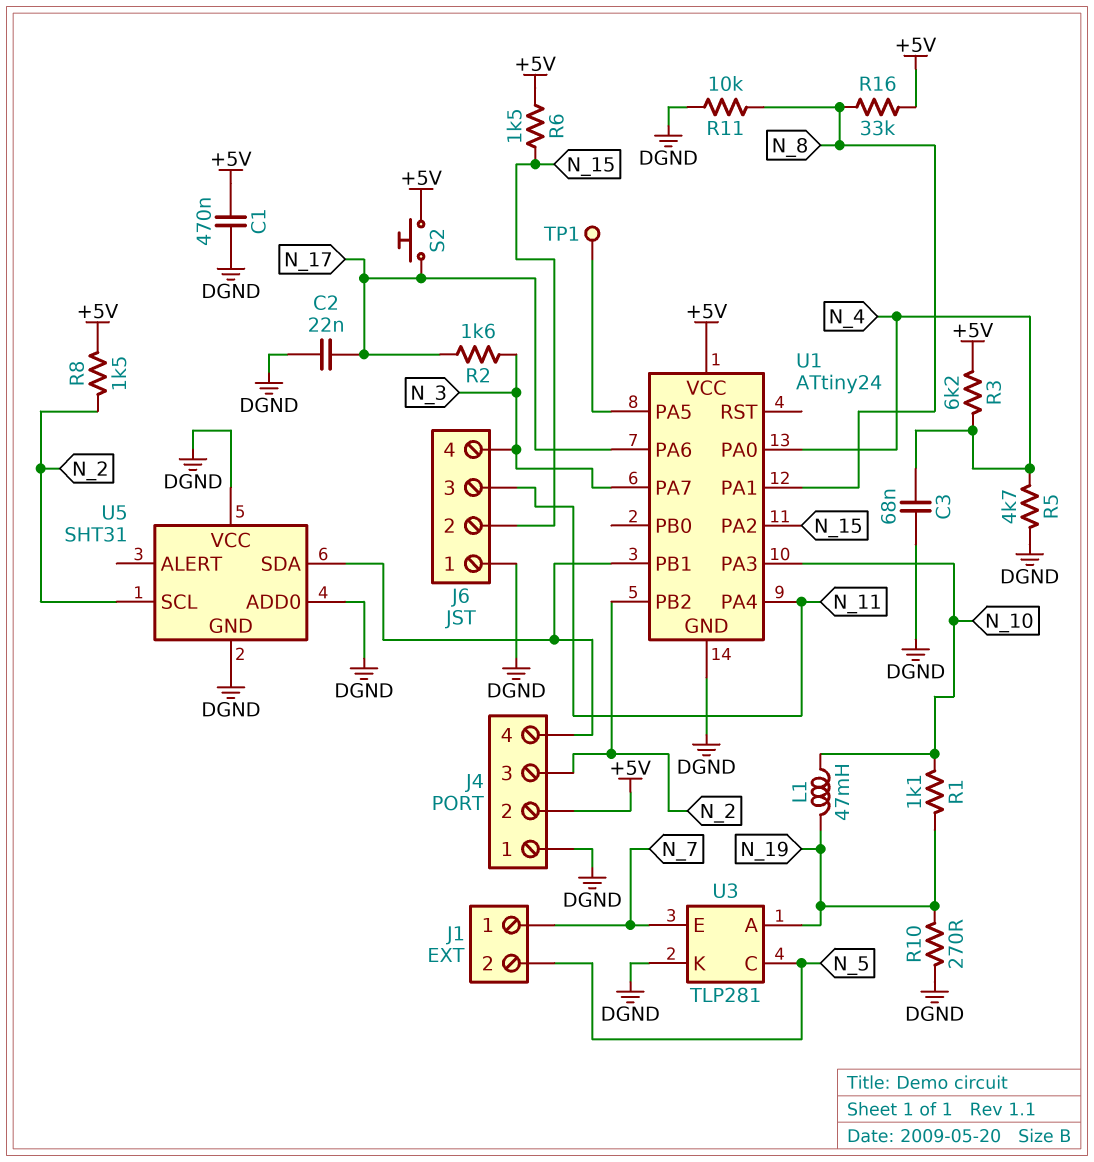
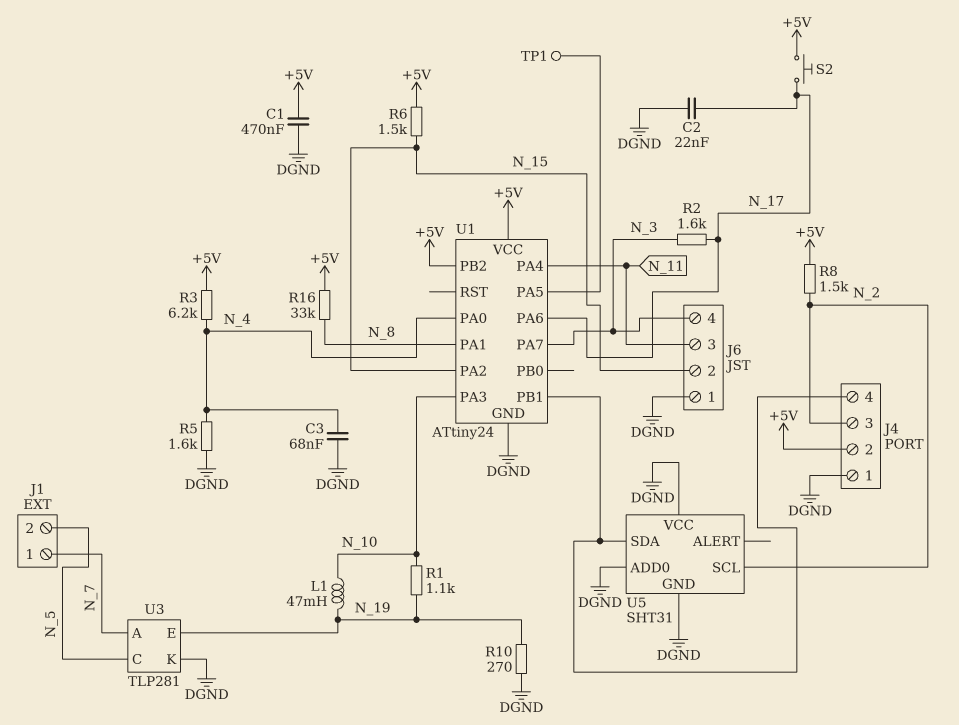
R5: 4.7k (DGND, N_4) -> 1.6k (DGND, N_4)
R11: 10k (DGND, N_8) -> none
U1 pin PB2: N_2 -> +5V
U3 pin A: N_19 -> N_7
U3 pin E: N_7 -> N_19

